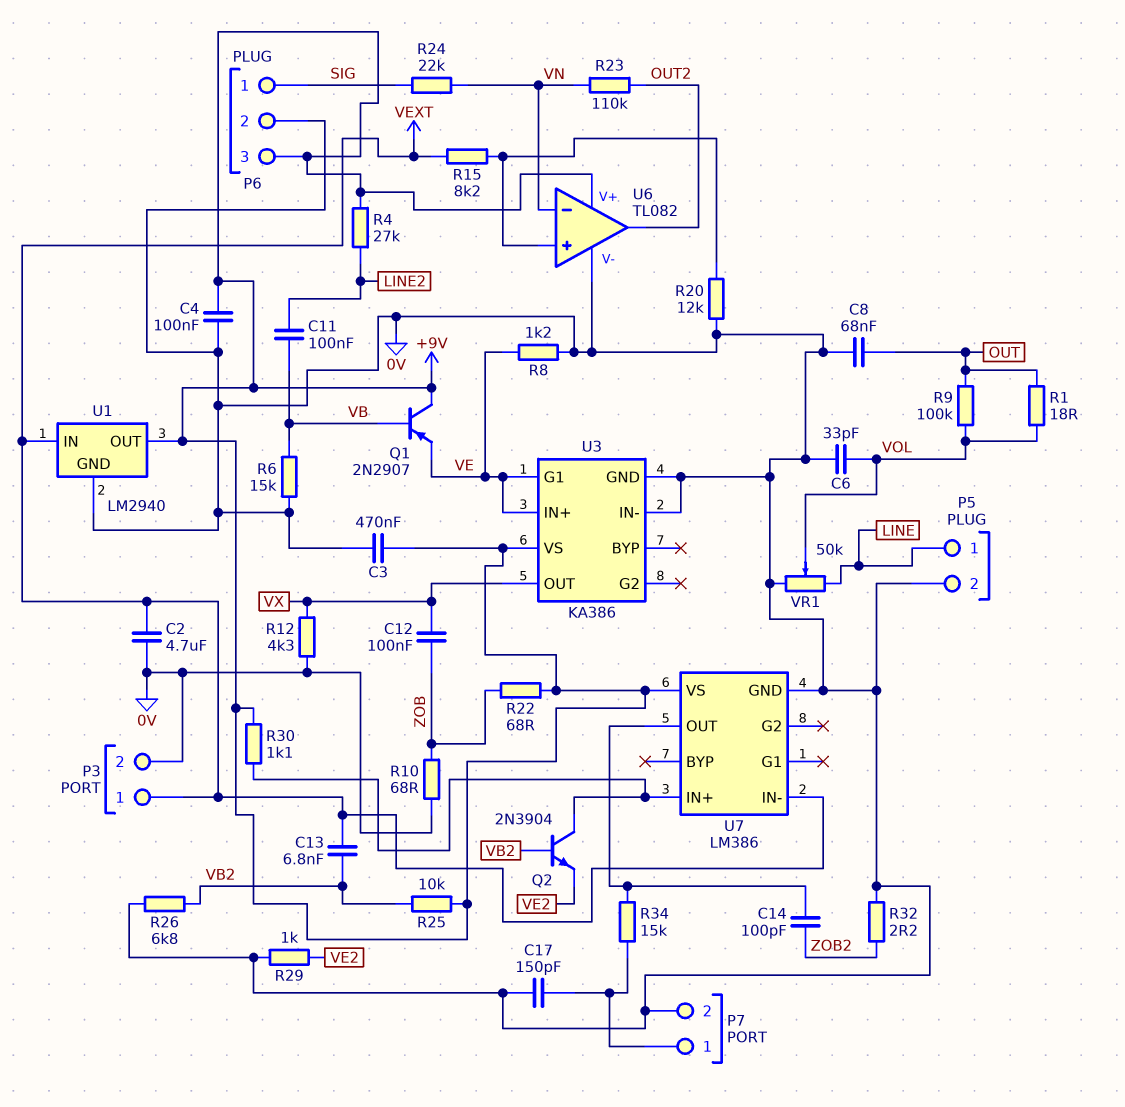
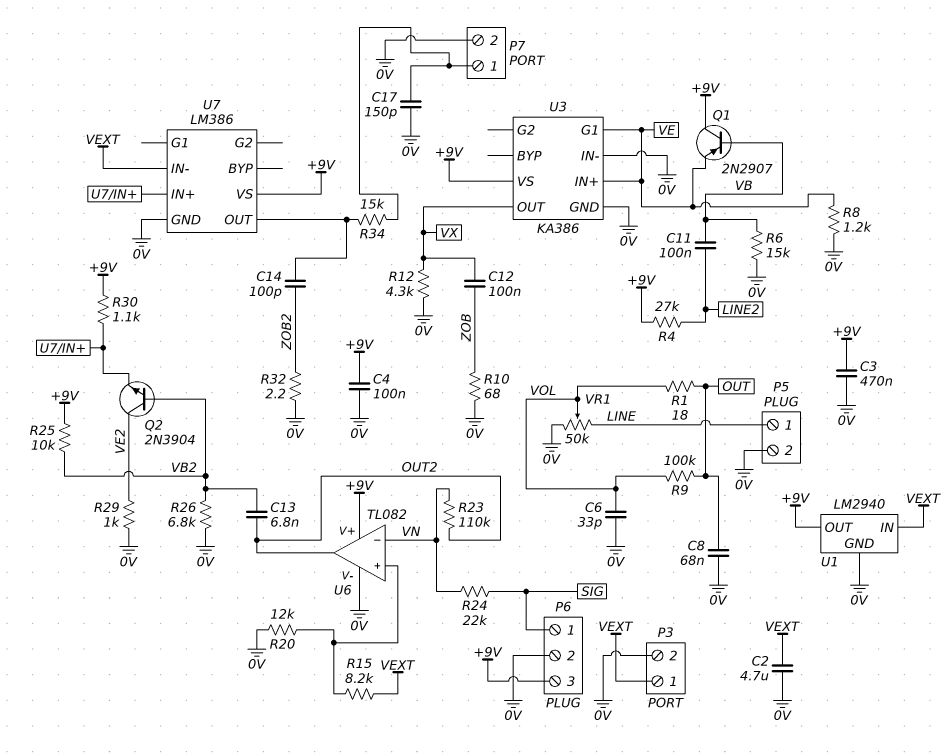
C13: 6.8nF (VB2, VEXT) -> 6.8nF (OUT2, VB2)
Q2: NPN 2N3904 (B VB2, C U7/IN+, E VE2) -> NPN 2N3904 (B VB2, C VE2, E U7/IN+)
R22: 68 (+9V, ZOB) -> none

